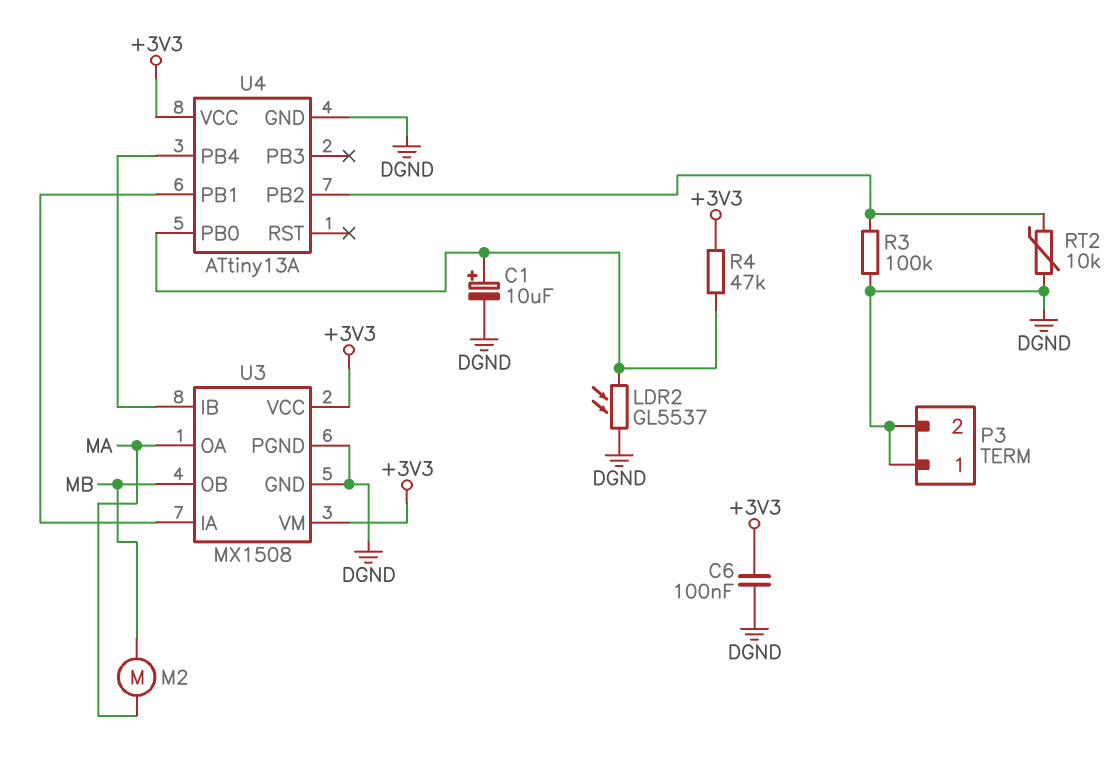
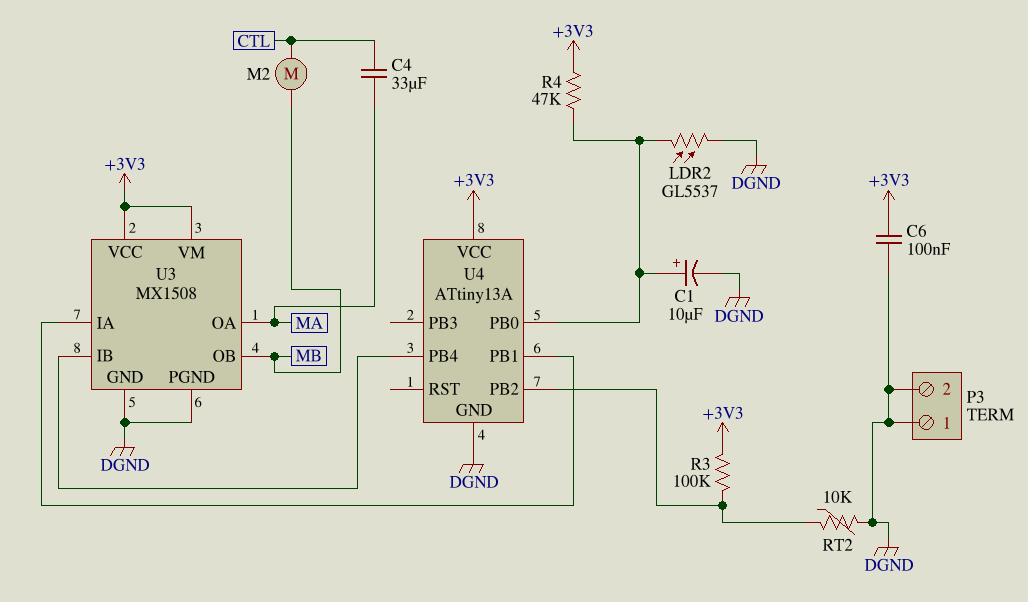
C4: none -> 33uF (CTL, MA)
M2: motor (MA, MB) -> motor (CTL, MB)
R3: 100k (DGND, U4/PB2) -> 100k (+3V3, U4/PB2)

